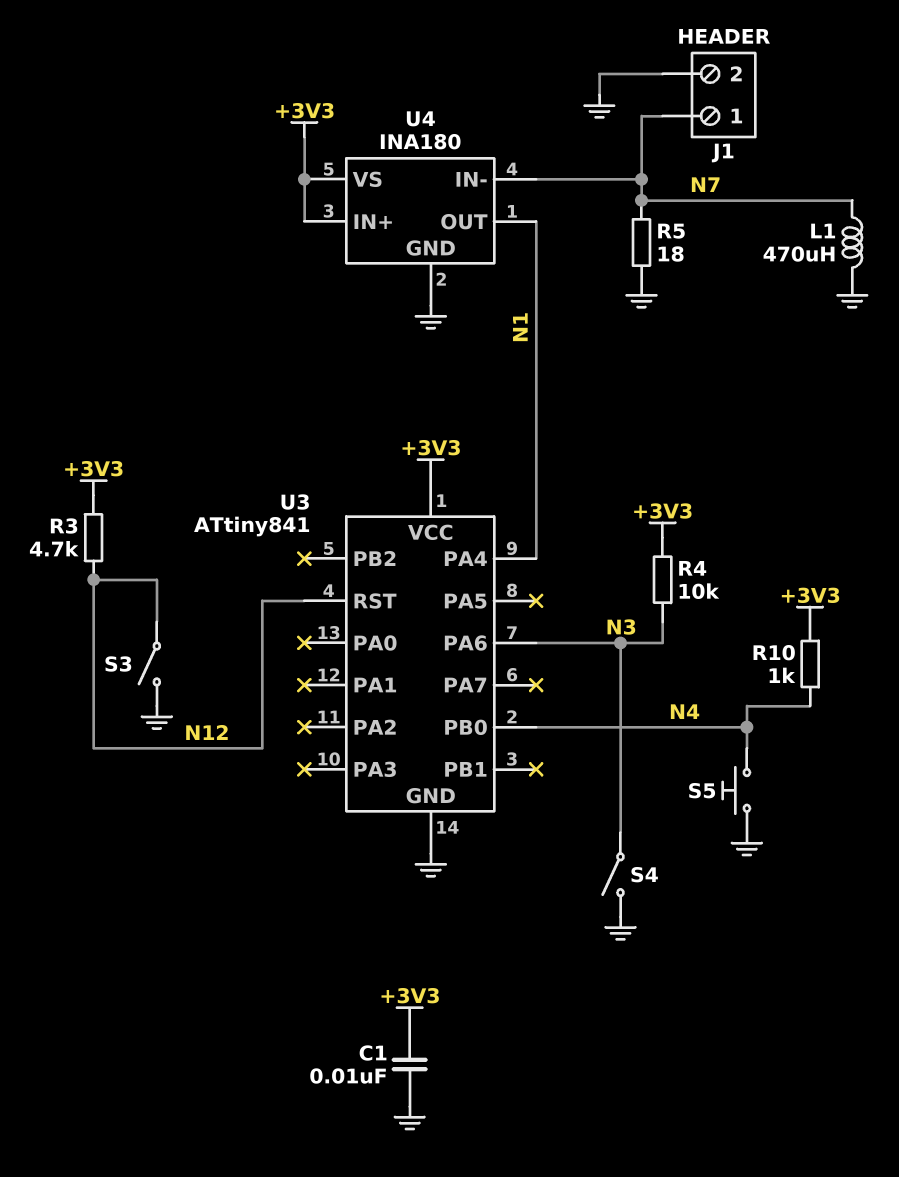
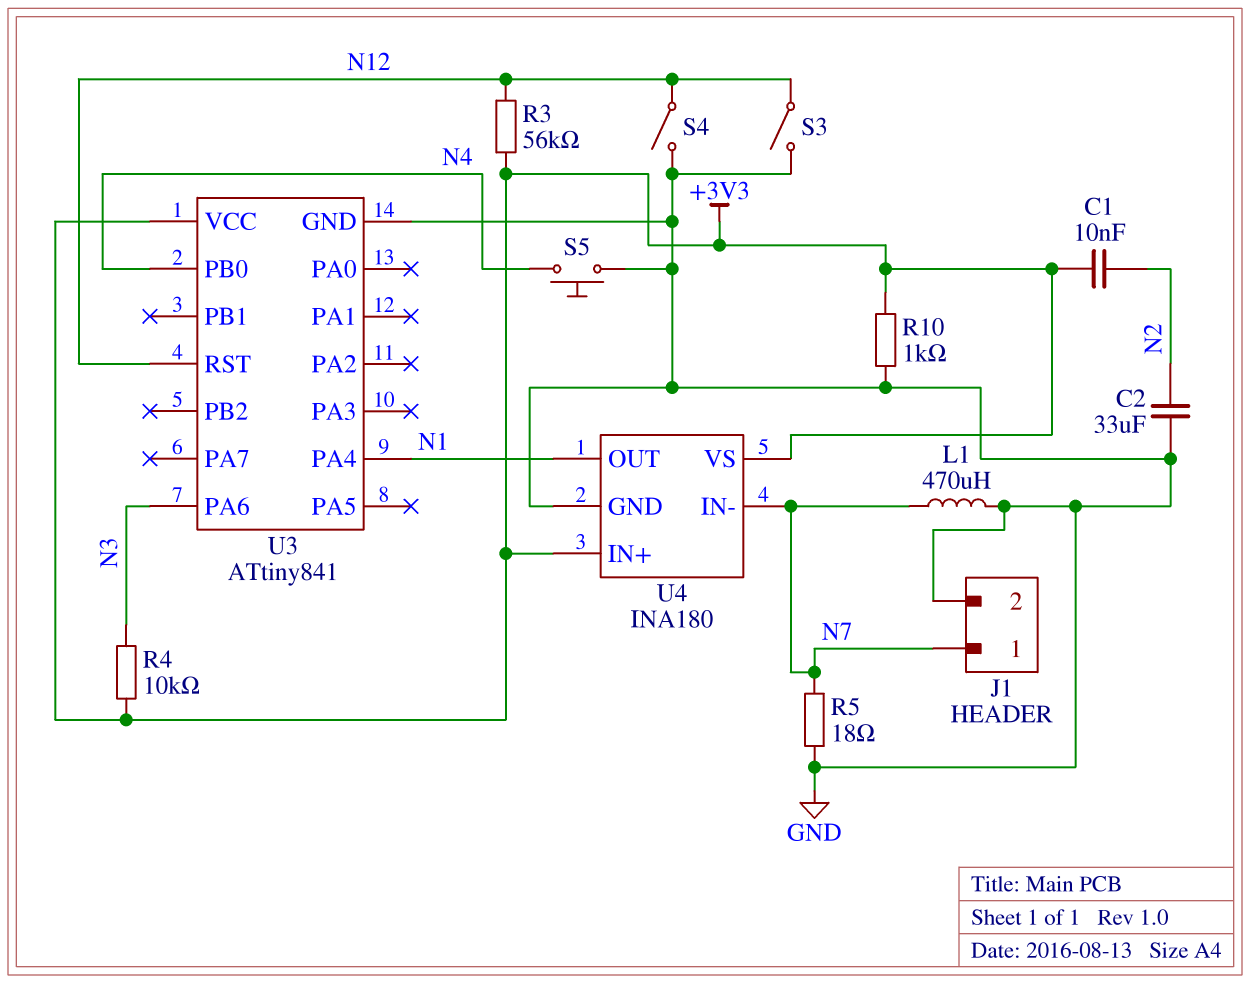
C1: 10nF (+3V3, GND) -> 10nF (+3V3, N2)
C2: none -> 33uF (GND, N2)
R3: 4.7k (+3V3, N12) -> 56k (+3V3, N12)
R10: 1k (+3V3, N4) -> 1k (+3V3, GND)
S4: switch (GND, N3) -> switch (GND, N12)

